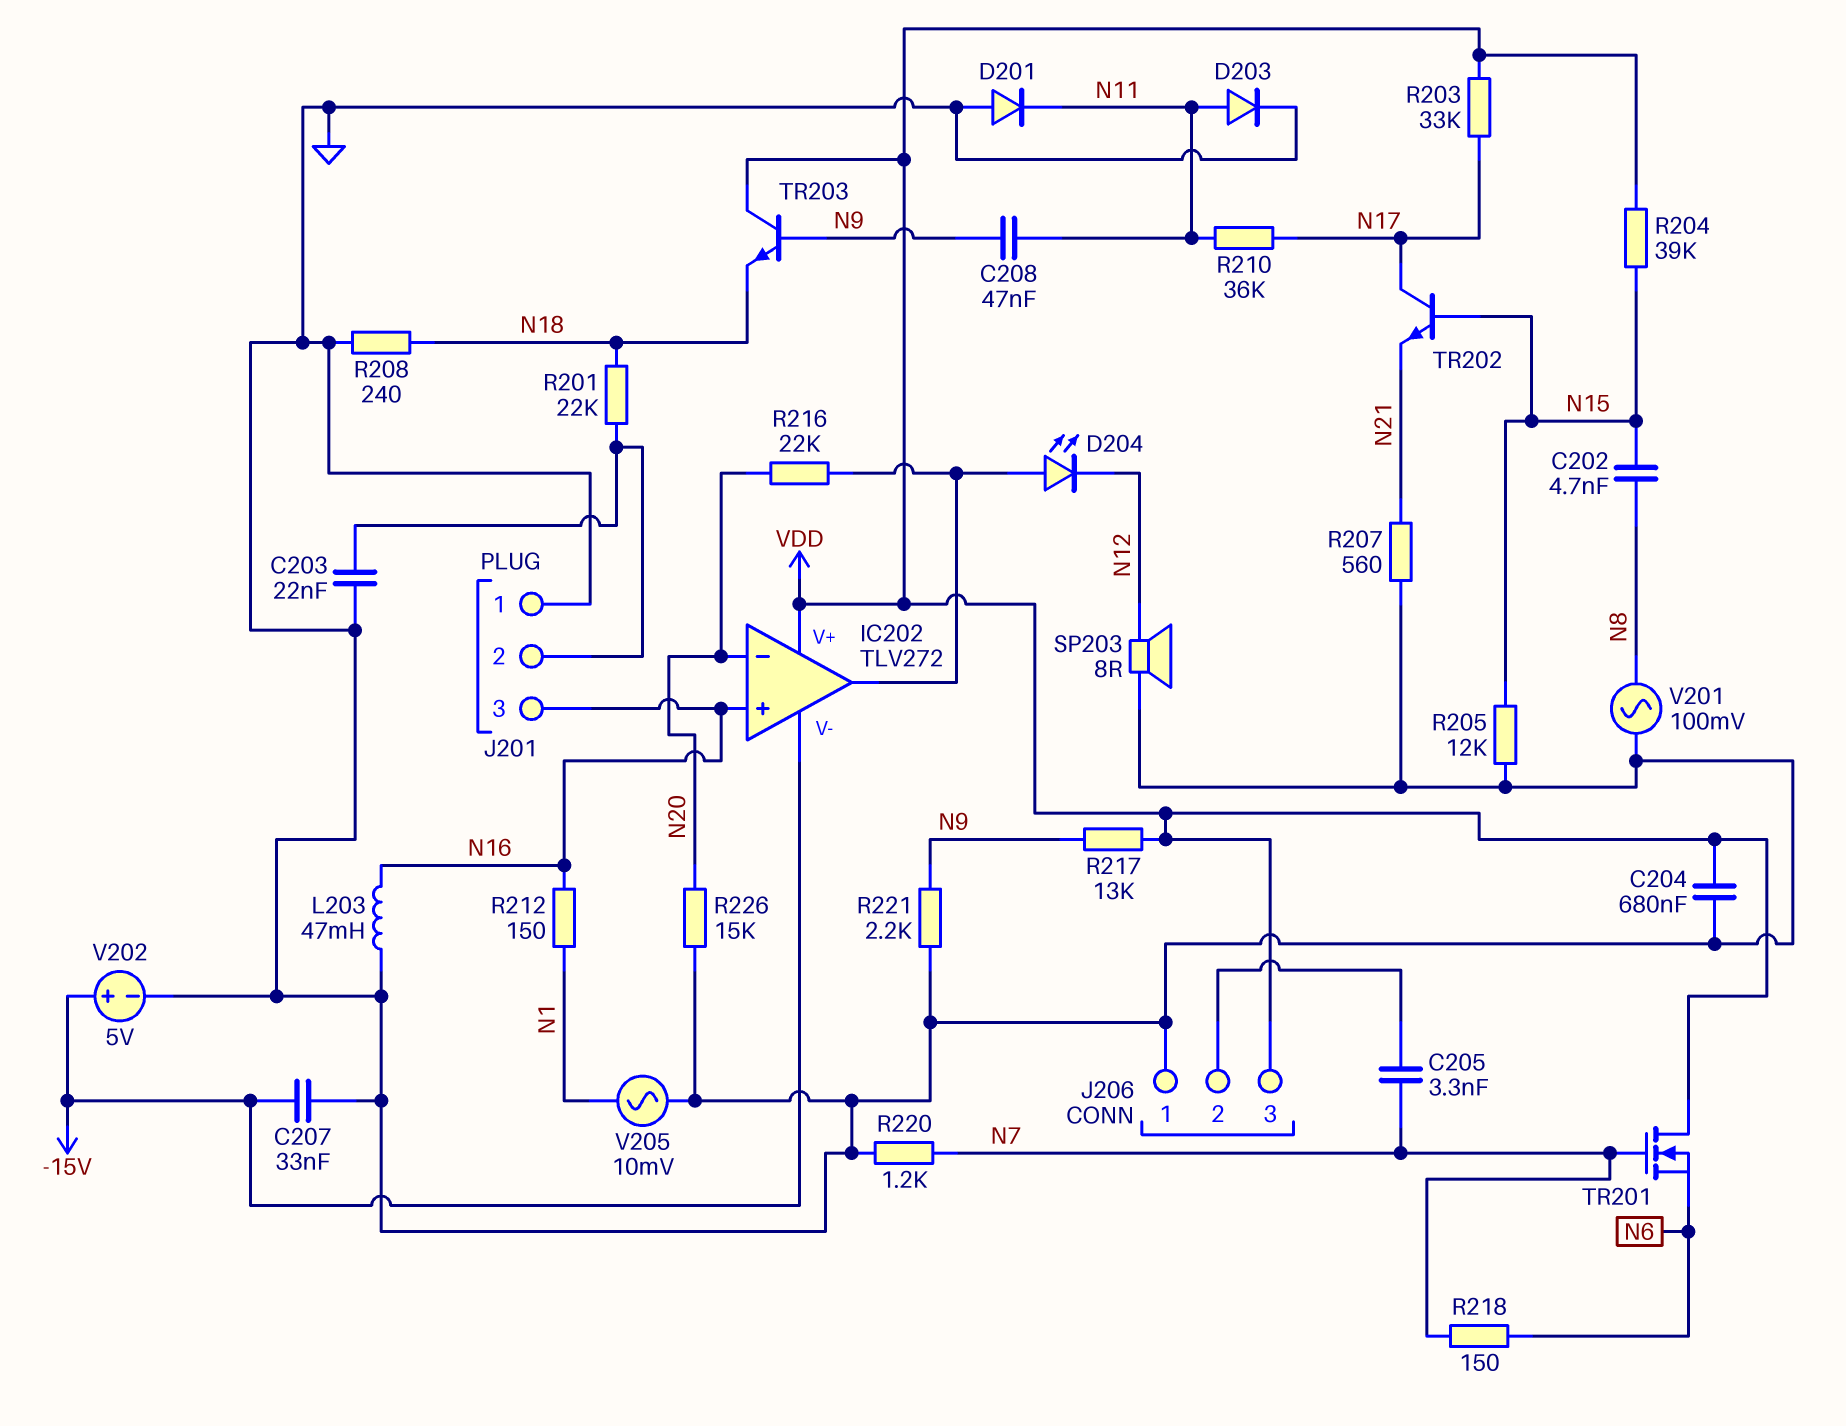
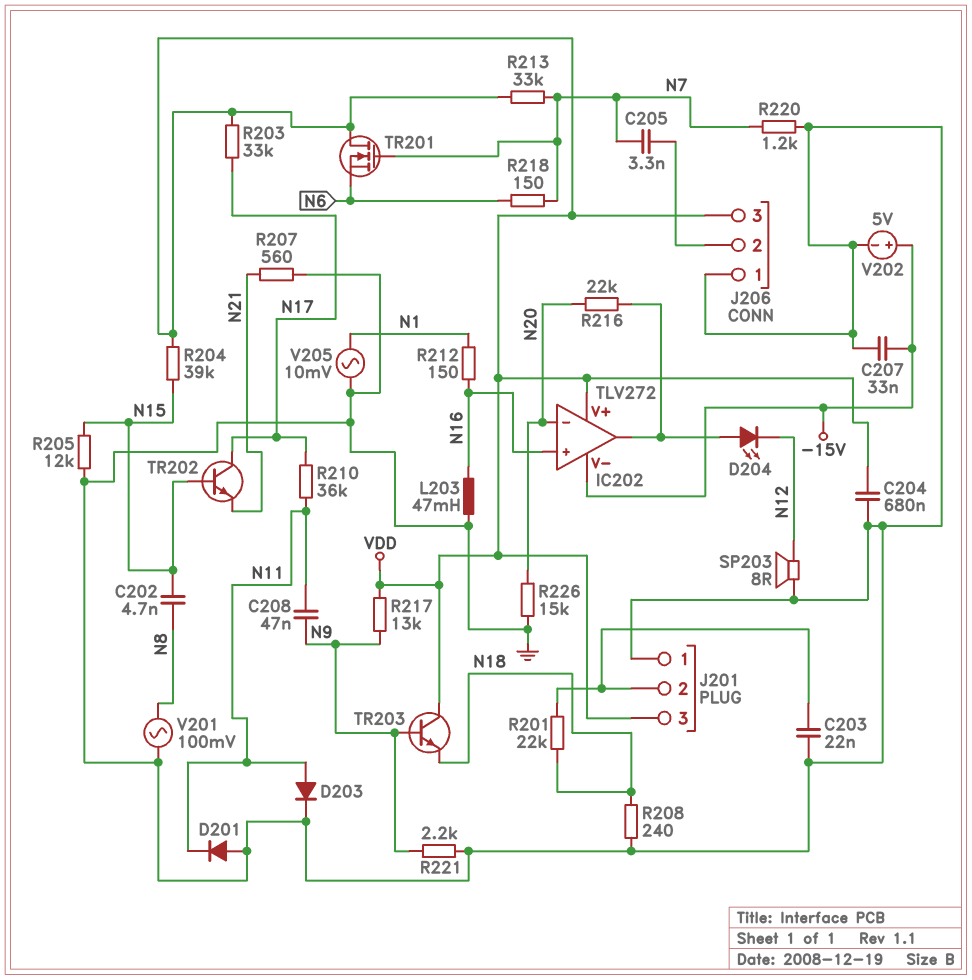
J201 pin 3: N16 -> VDD
R213: none -> 33k (N7, VDD)

